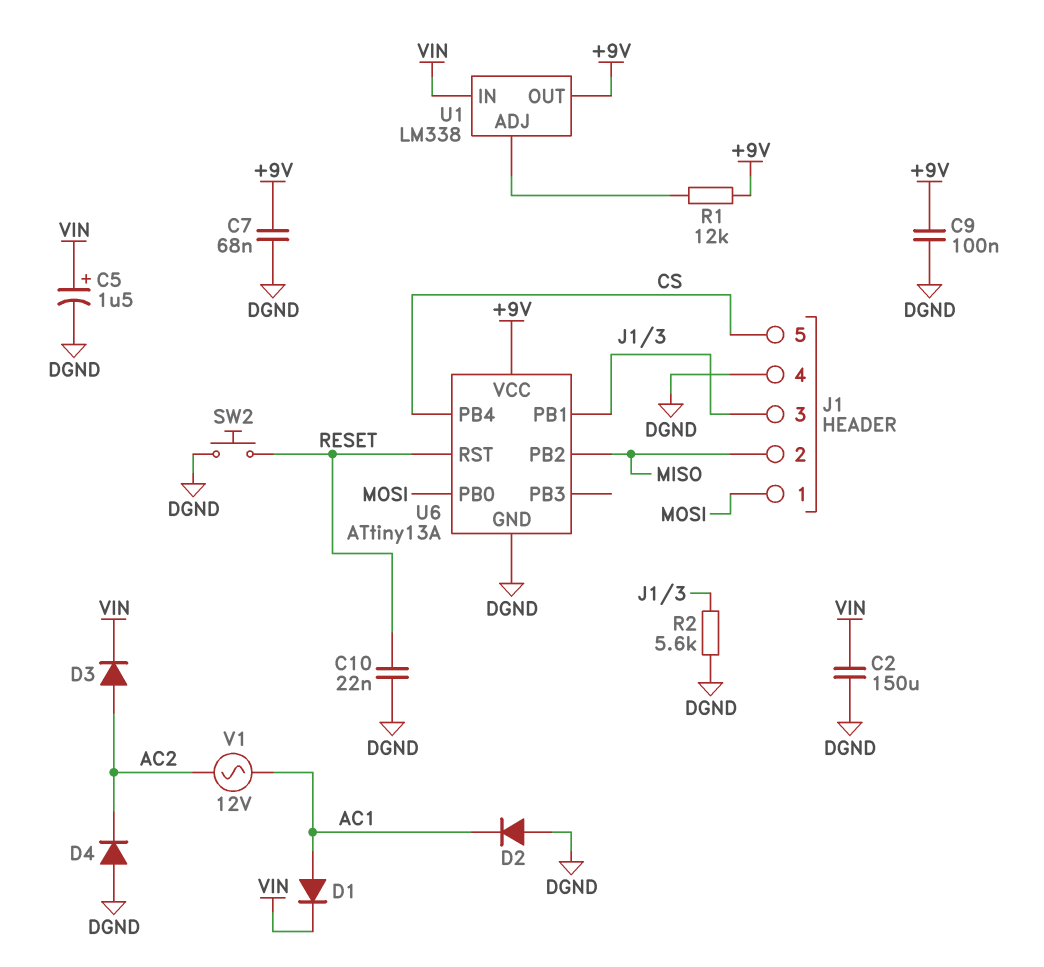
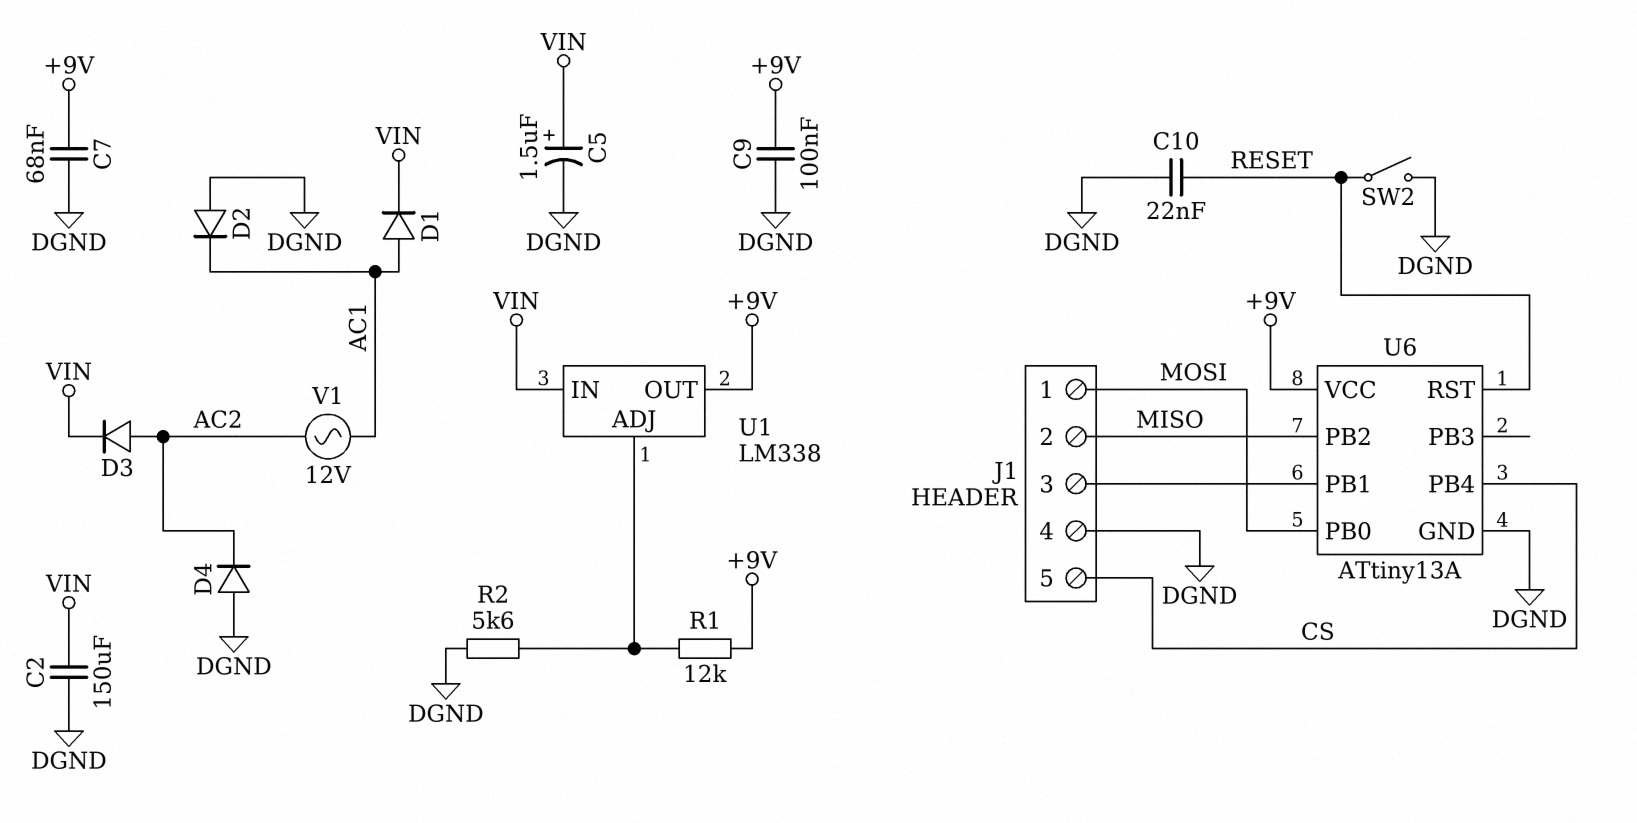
R2: 5.6k (DGND, J1/3) -> 5.6k (DGND, U1/ADJ)
SW2: button (DGND, RESET) -> switch (DGND, RESET)

